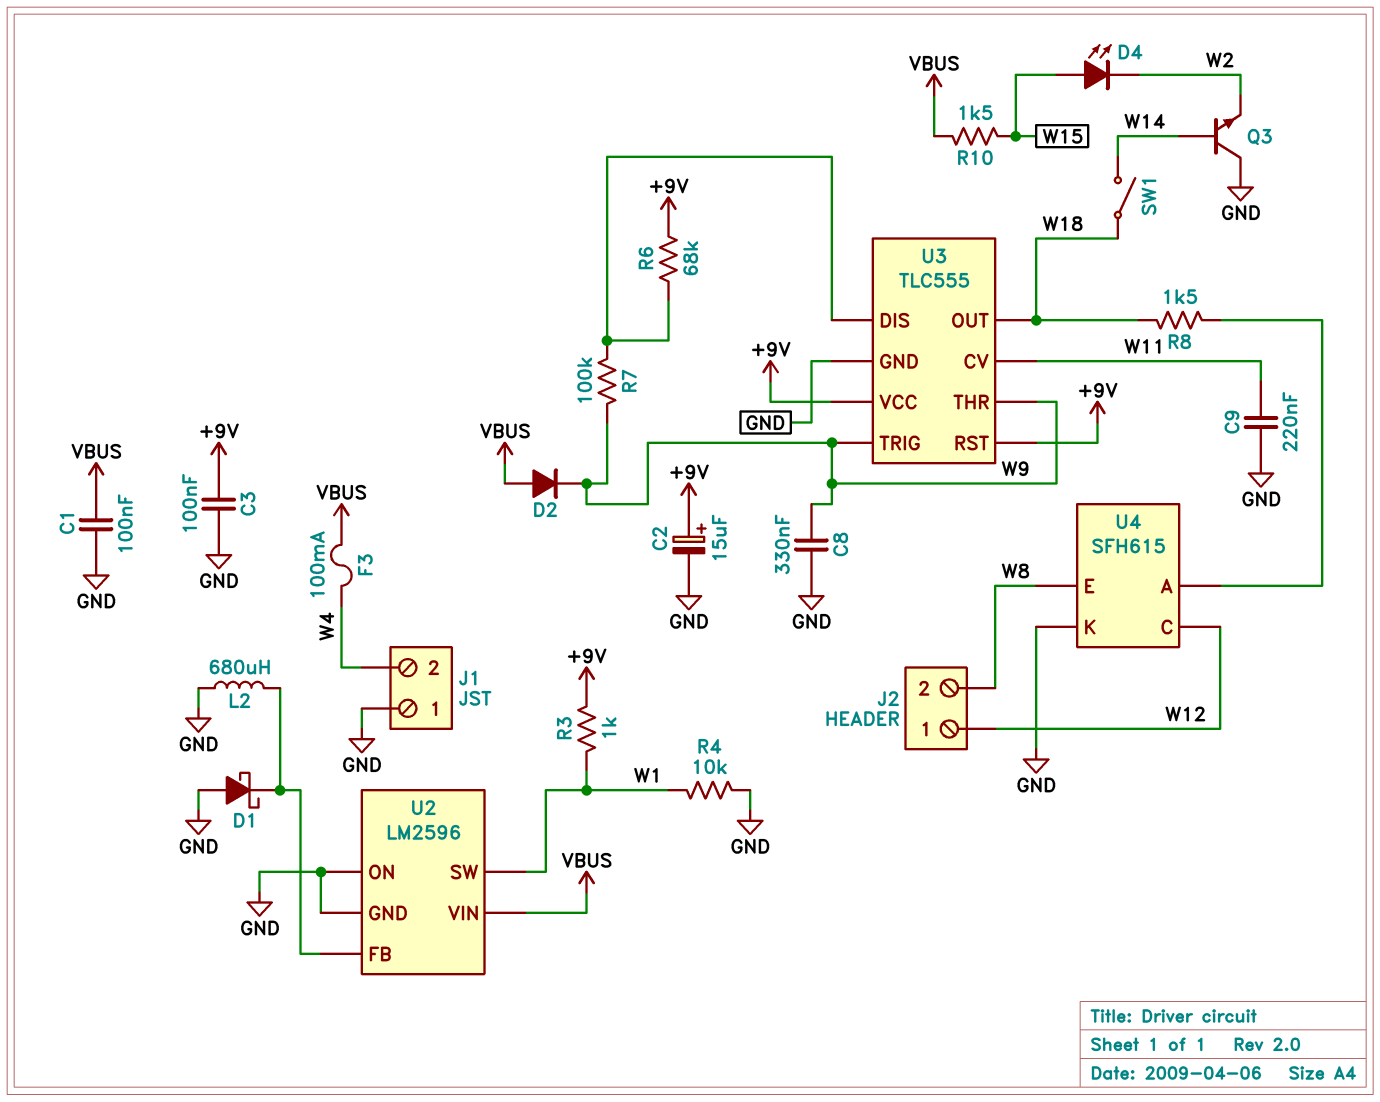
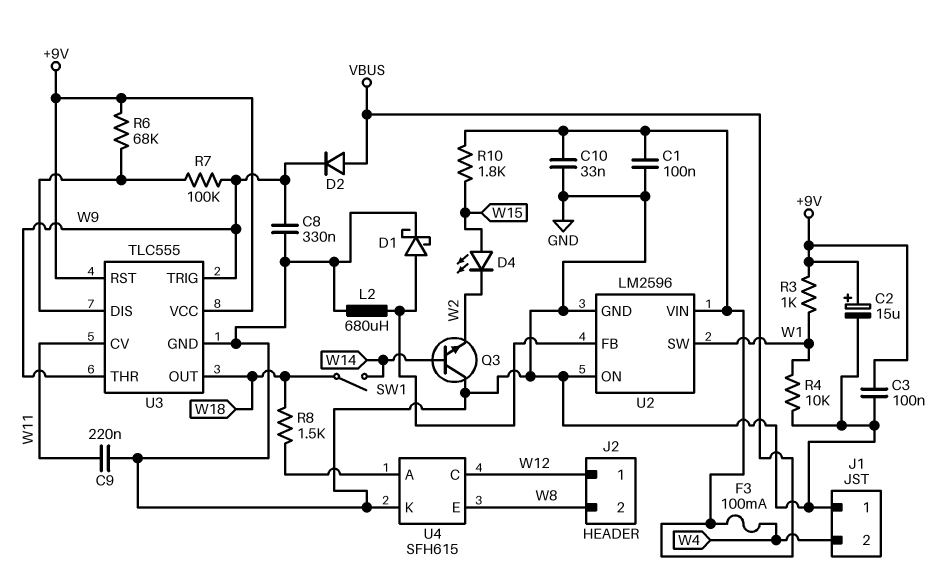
C10: none -> 33nF (GND, VBUS)
D1: schottky (A GND, K U2/FB) -> schottky (A U2/FB, K GND)
R10: 1.5k (VBUS, W15) -> 1.8k (VBUS, W15)

